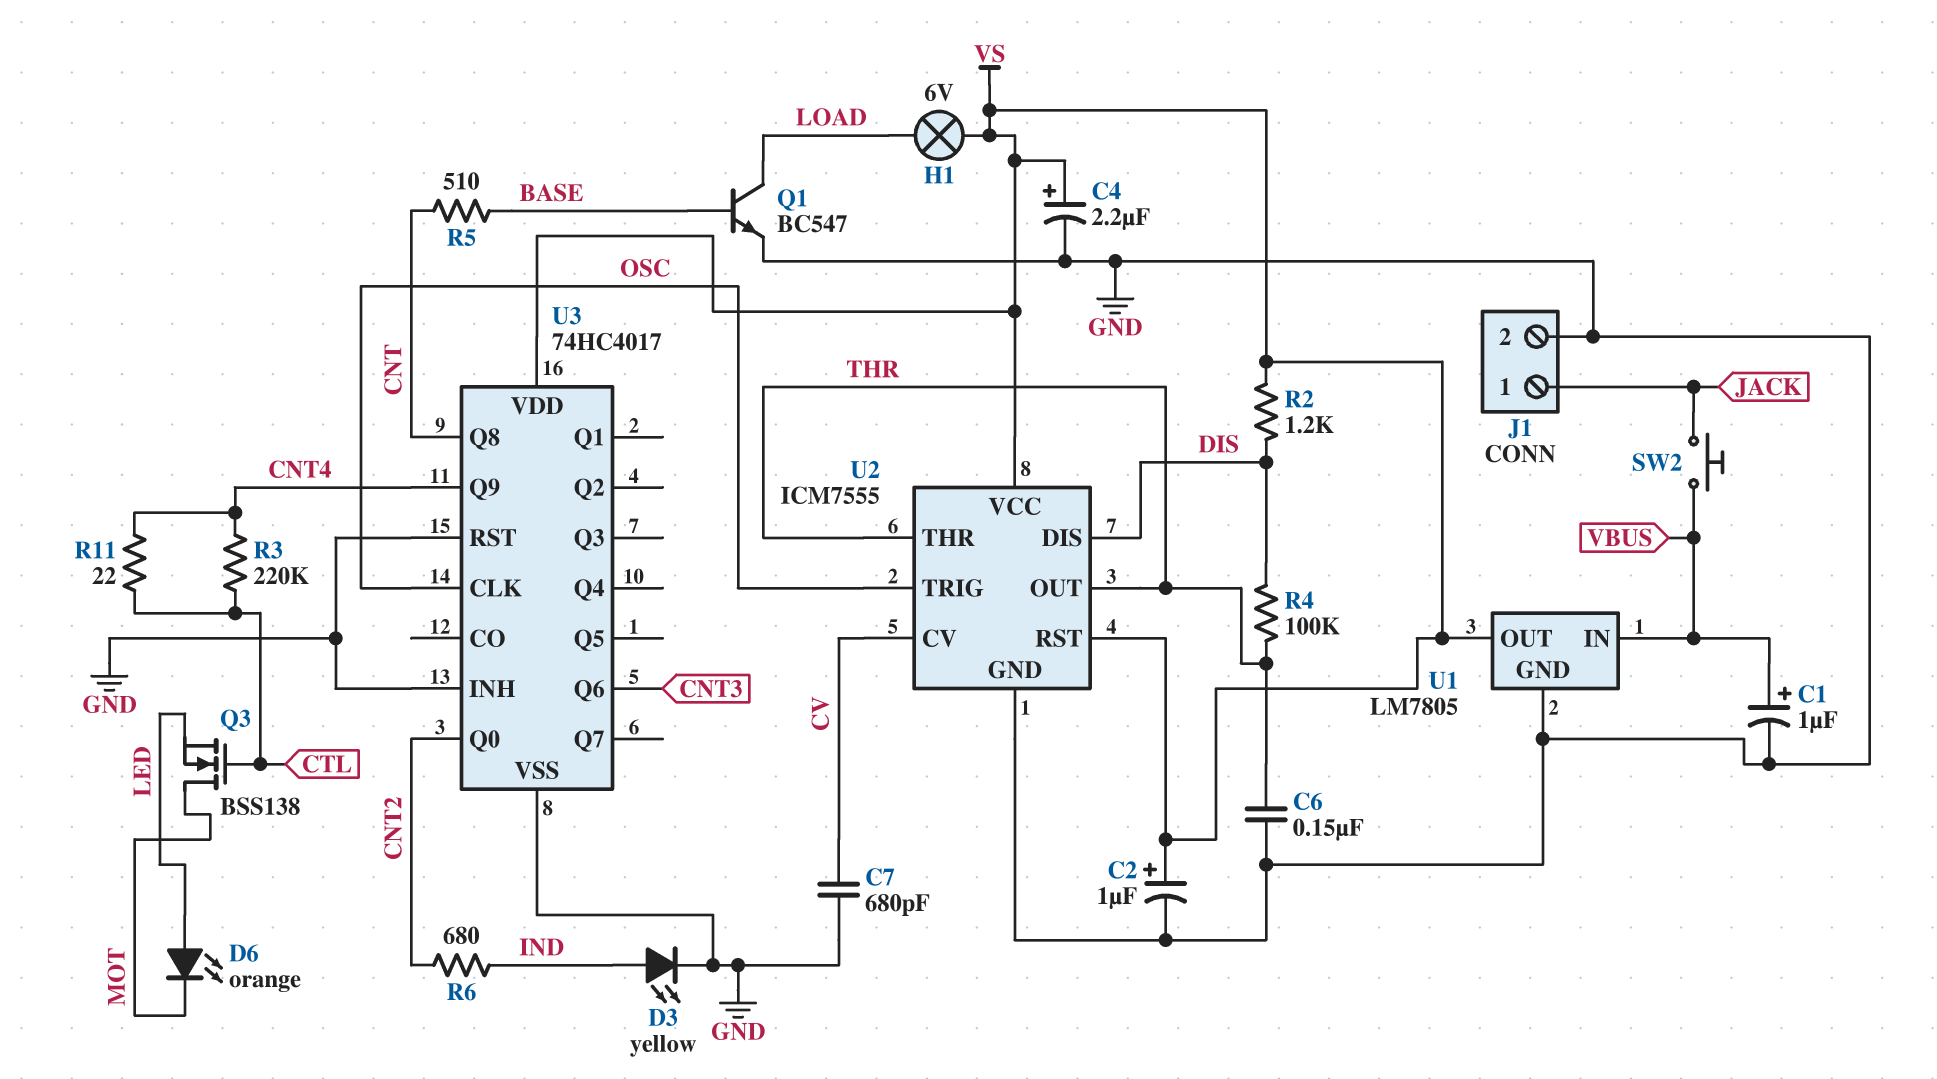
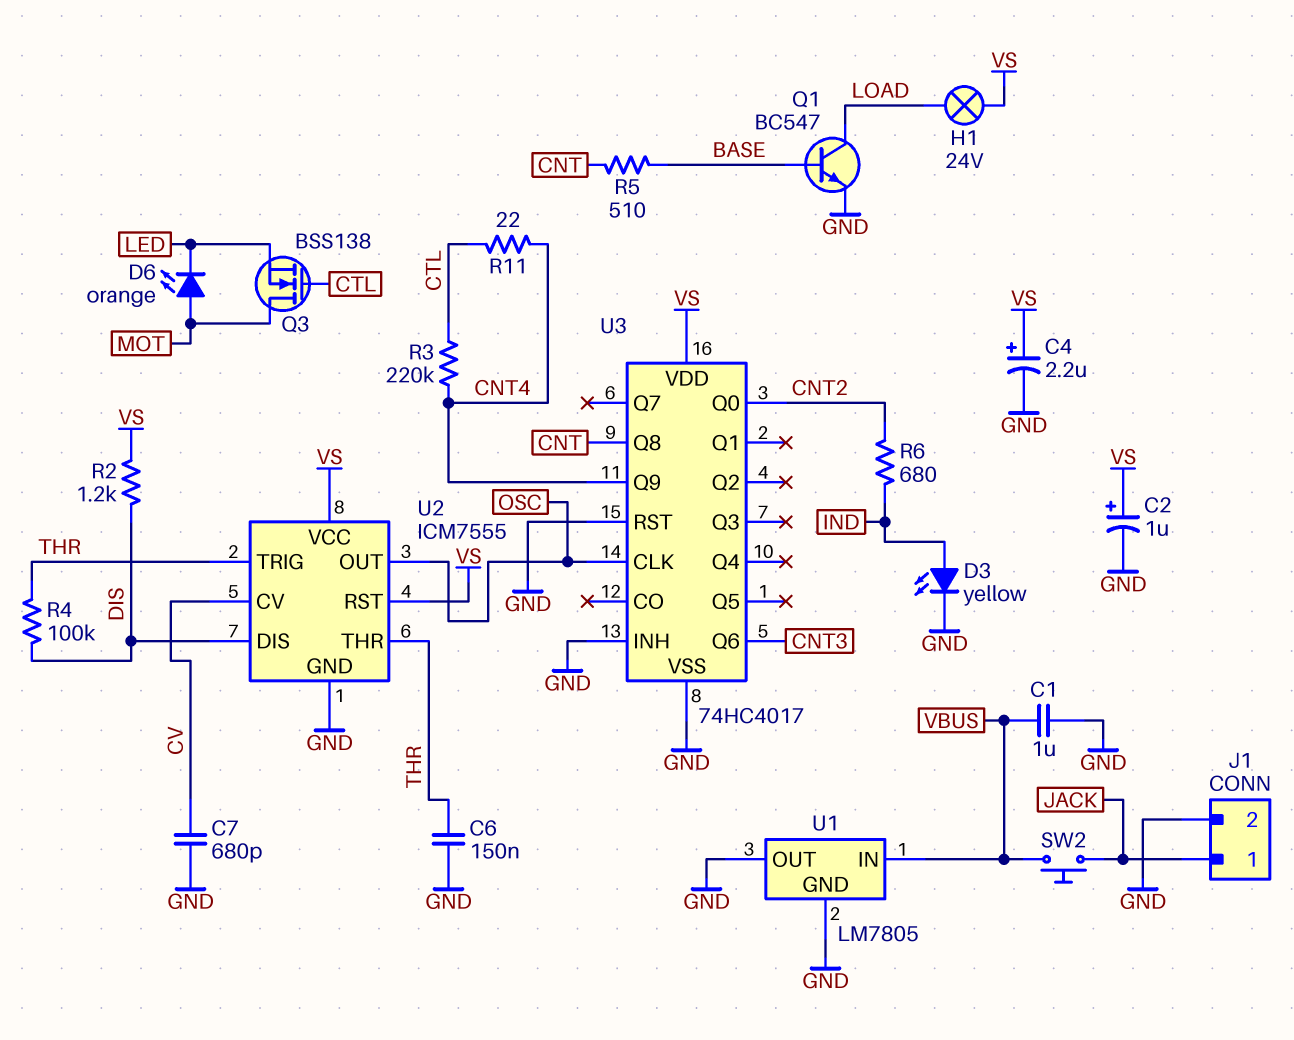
C1: 1uF (plus VBUS, minus GND) -> 1uF (GND, VBUS)
D6: LED orange (A LED, K MOT) -> LED orange (A MOT, K LED)
H1: lamp 6V (LOAD, VS) -> lamp 24V (LOAD, VS)
U1 pin OUT: VS -> GND
U2 pin OUT: THR -> OSC
U2 pin TRIG: OSC -> THR

